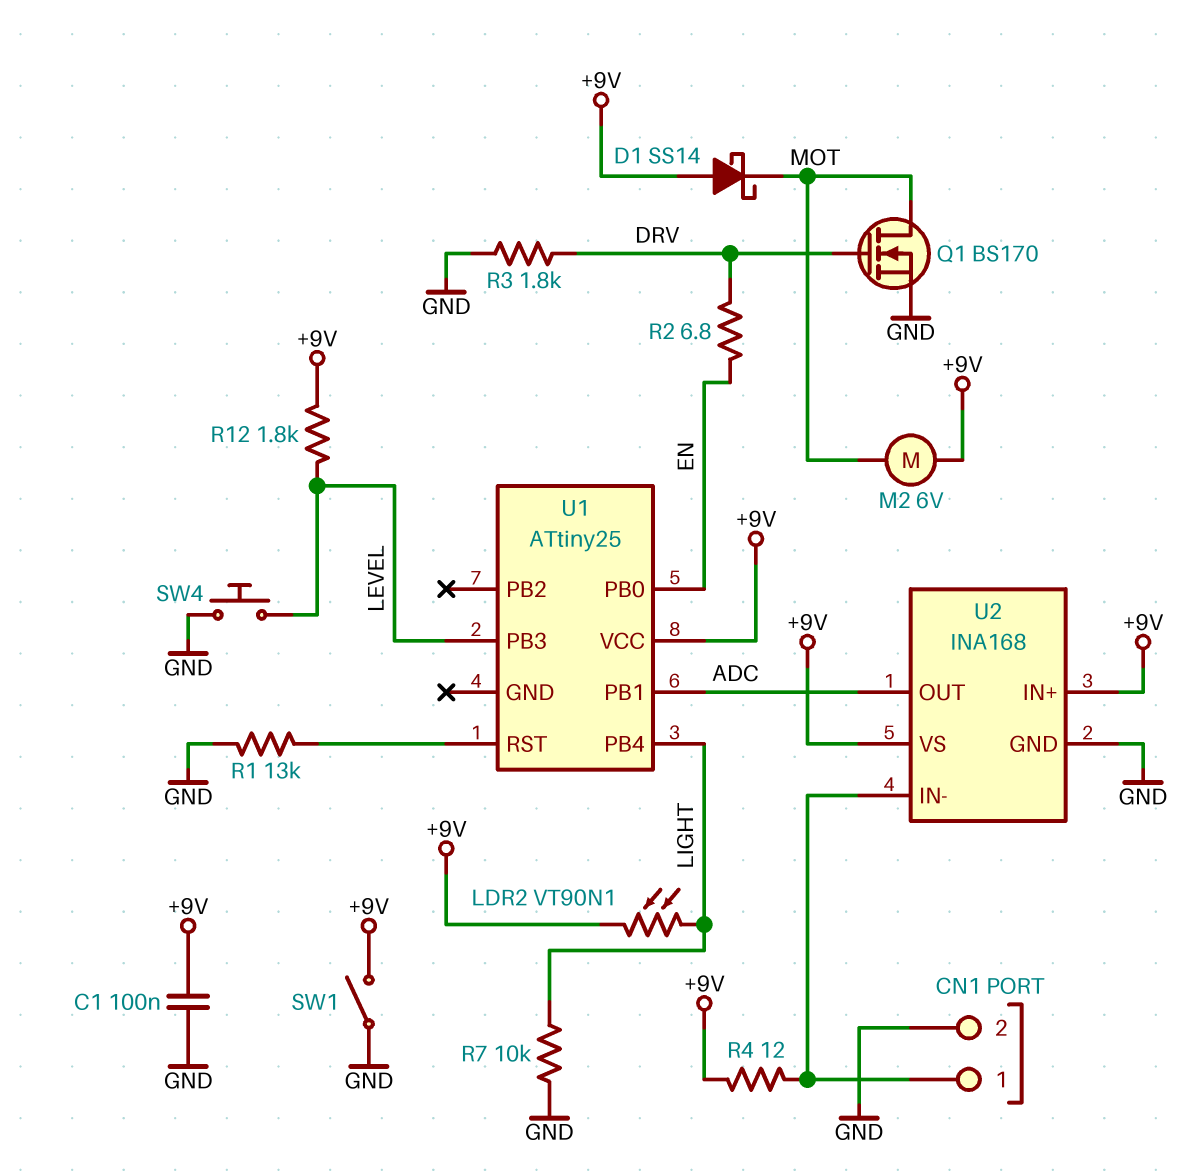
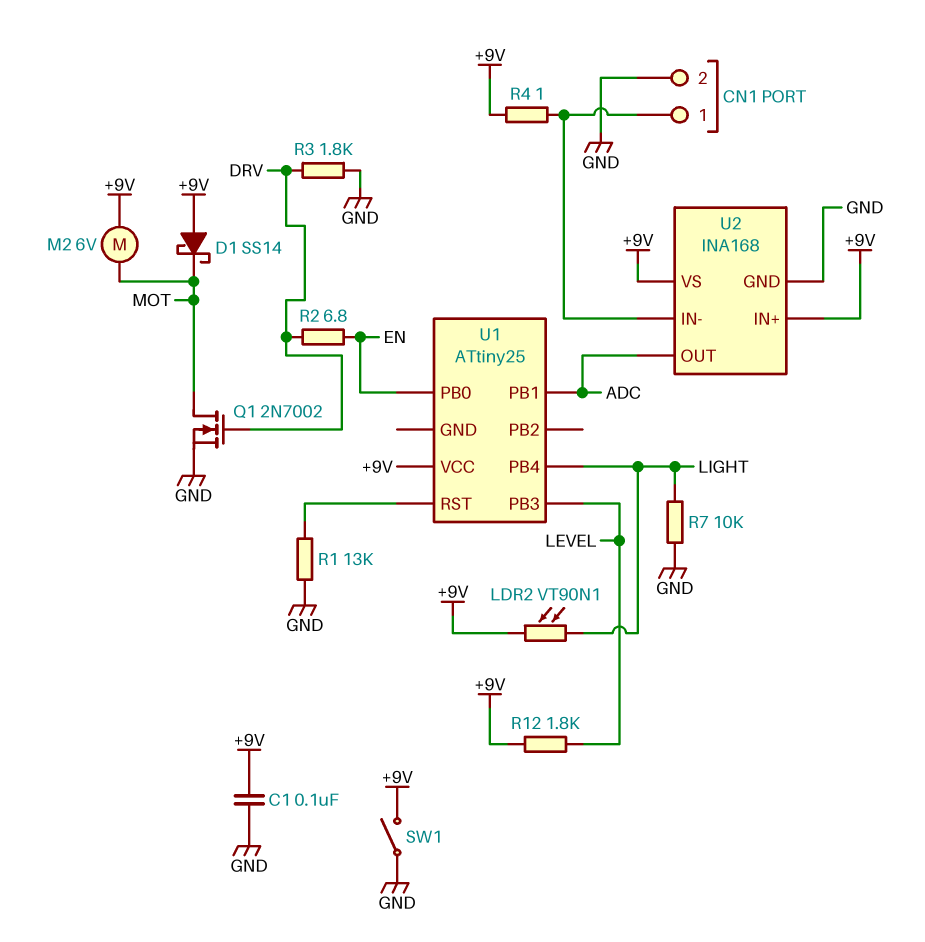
Q1: NMOS BS170 (G DRV, D MOT, S GND) -> NMOS 2N7002 (G DRV, D MOT, S GND)
R4: 12 (+9V, CN1/1) -> 1 (+9V, CN1/1)
SW4: button (GND, LEVEL) -> none

